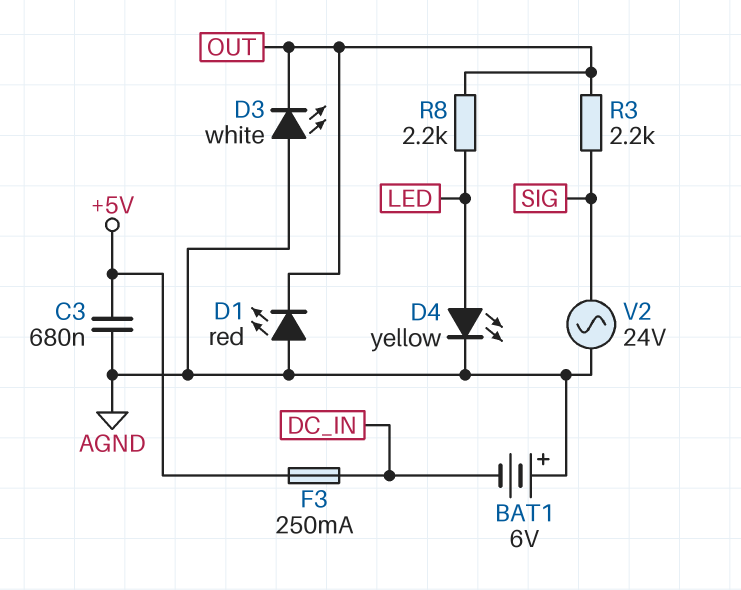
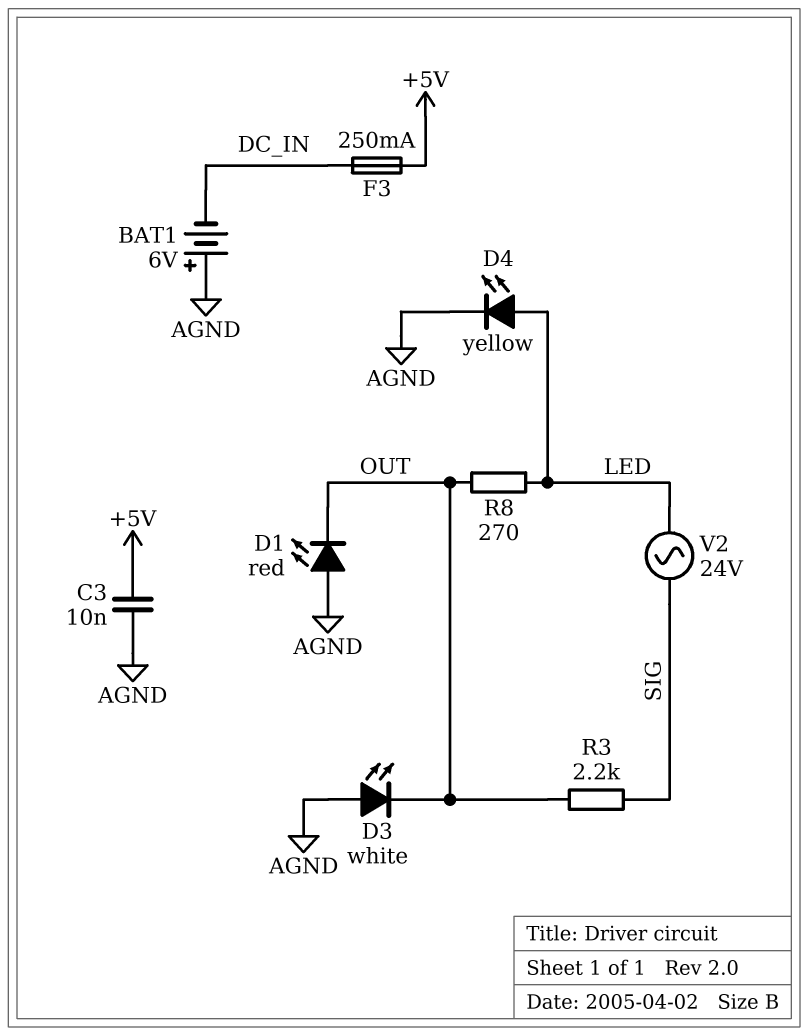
C3: 680nF (+5V, AGND) -> 10nF (+5V, AGND)
R8: 2.2k (LED, OUT) -> 270 (LED, OUT)
V2: AC 24V (AGND, SIG) -> AC 24V (LED, SIG)

